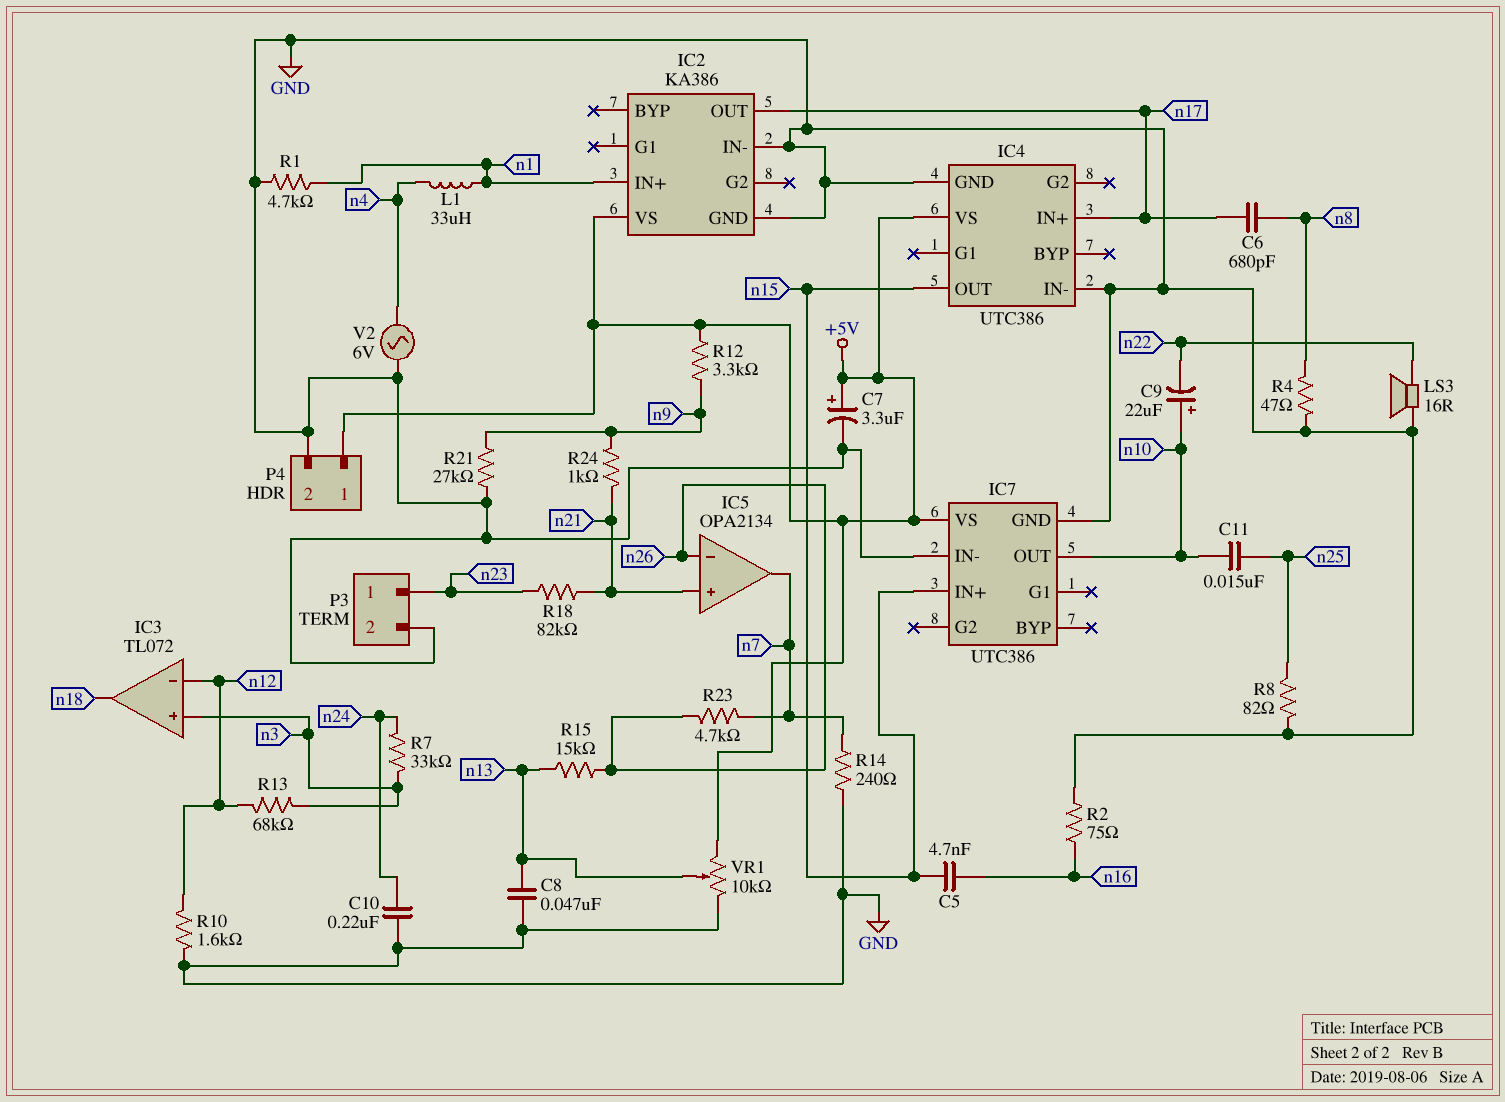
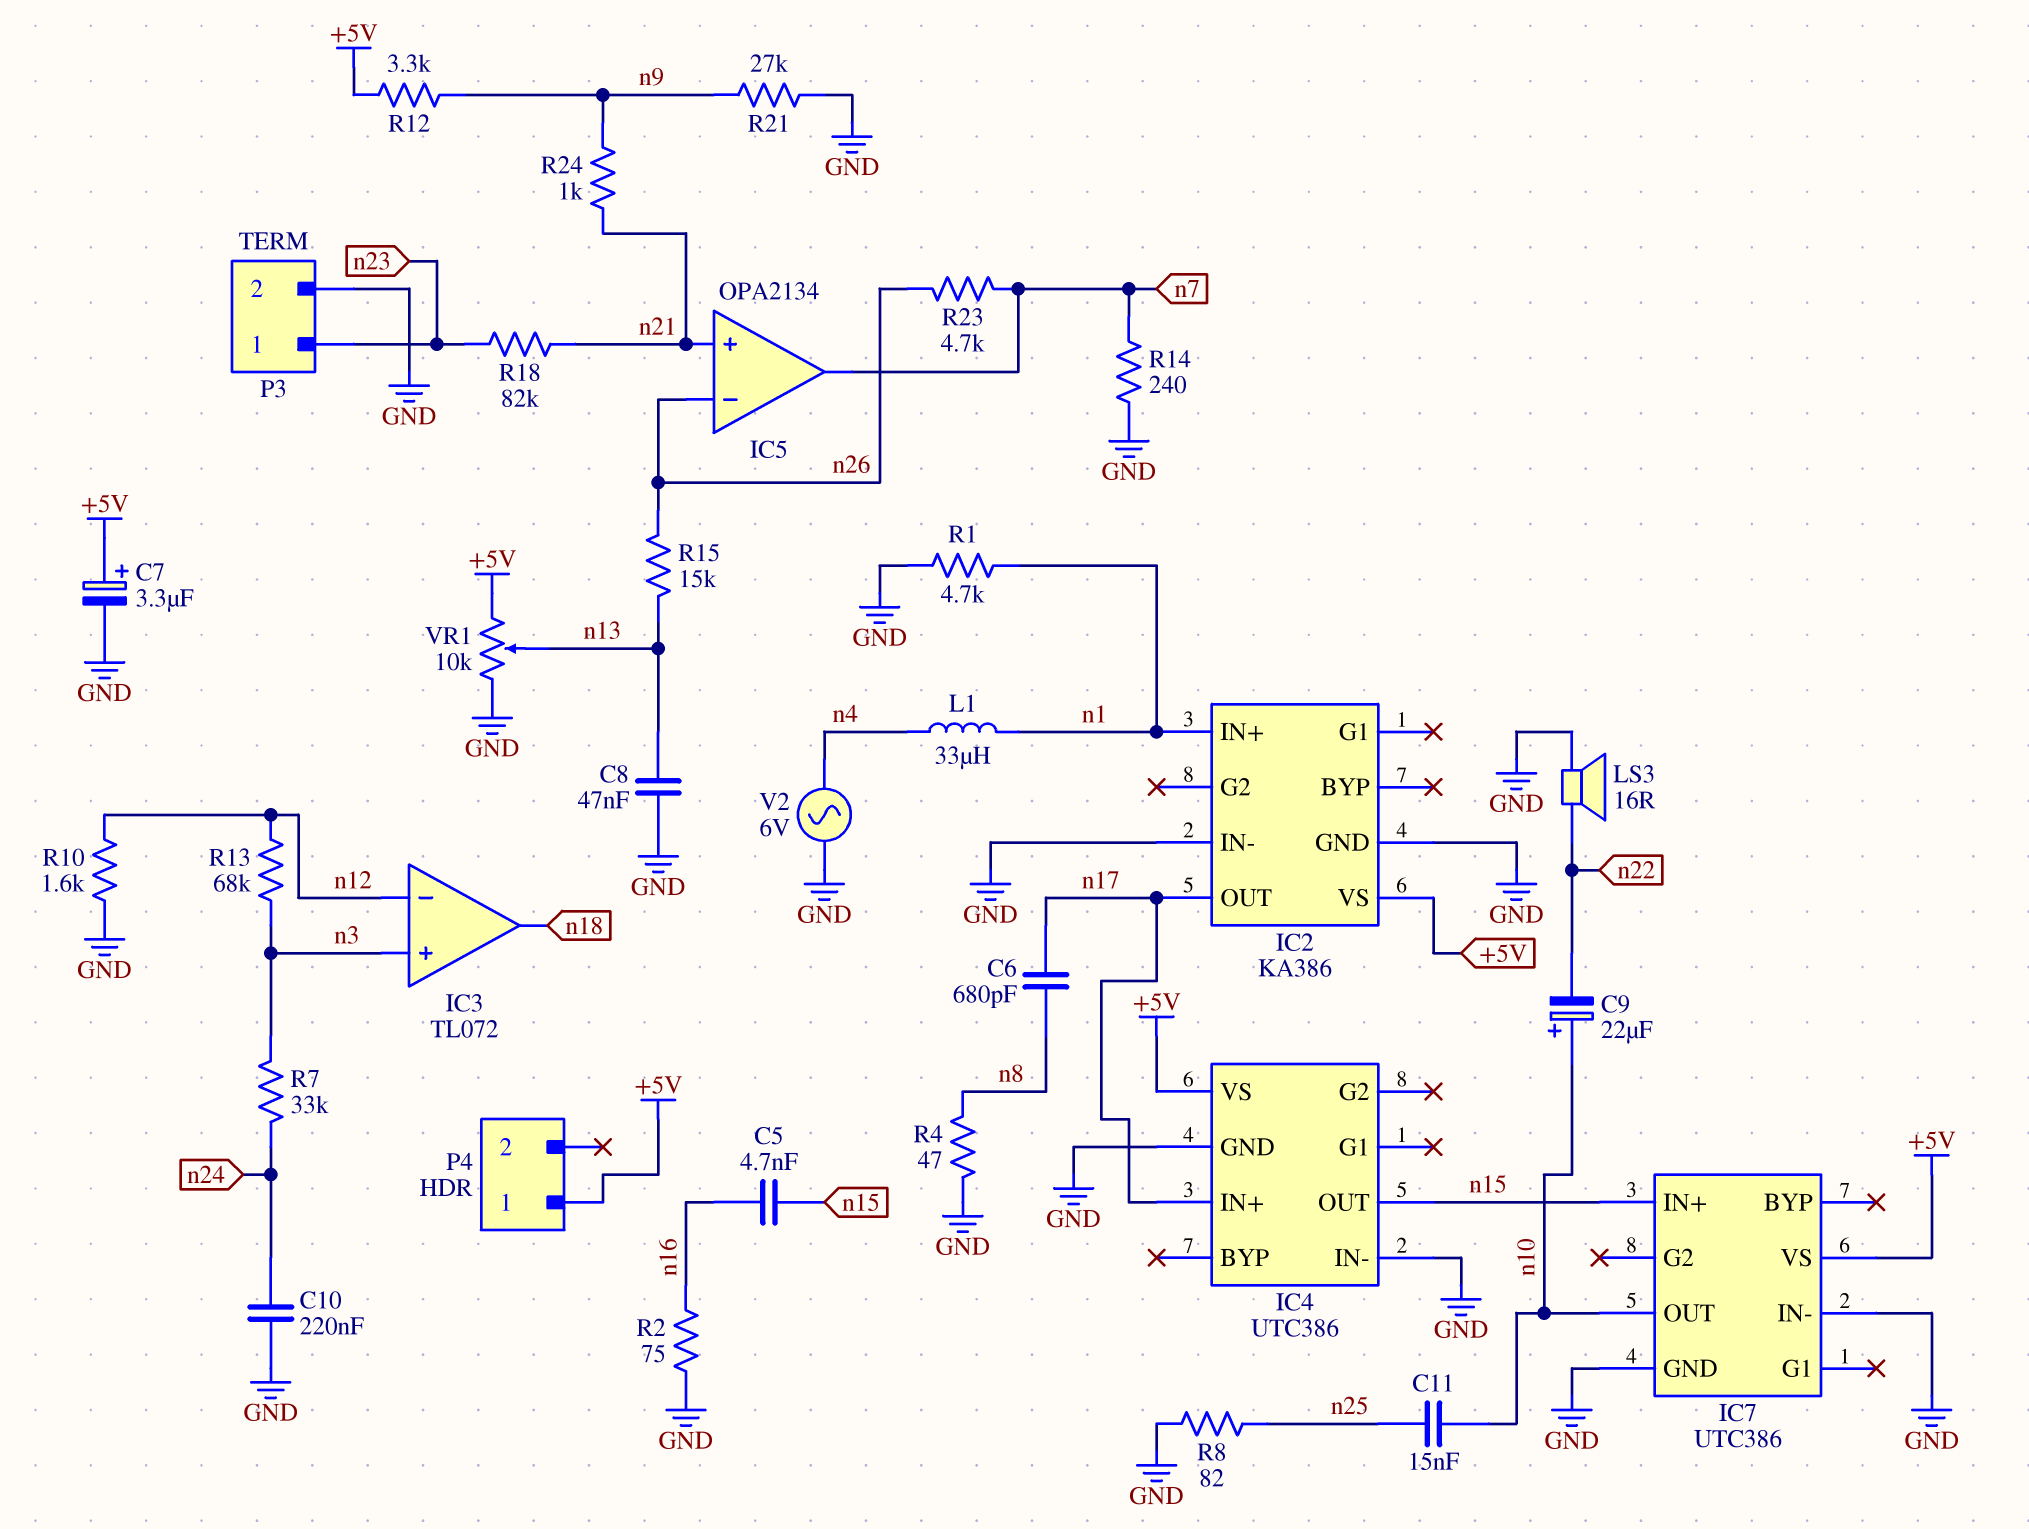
P4 pin 2: GND -> none

